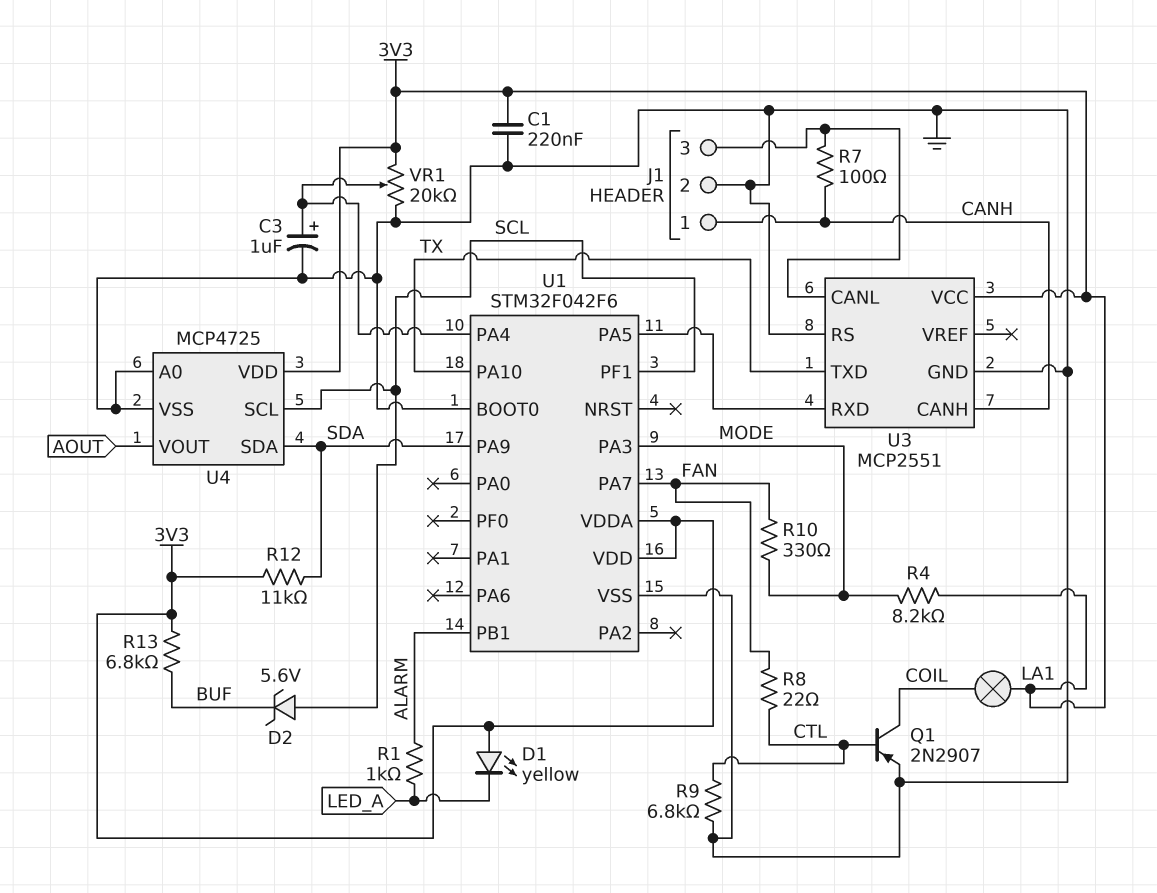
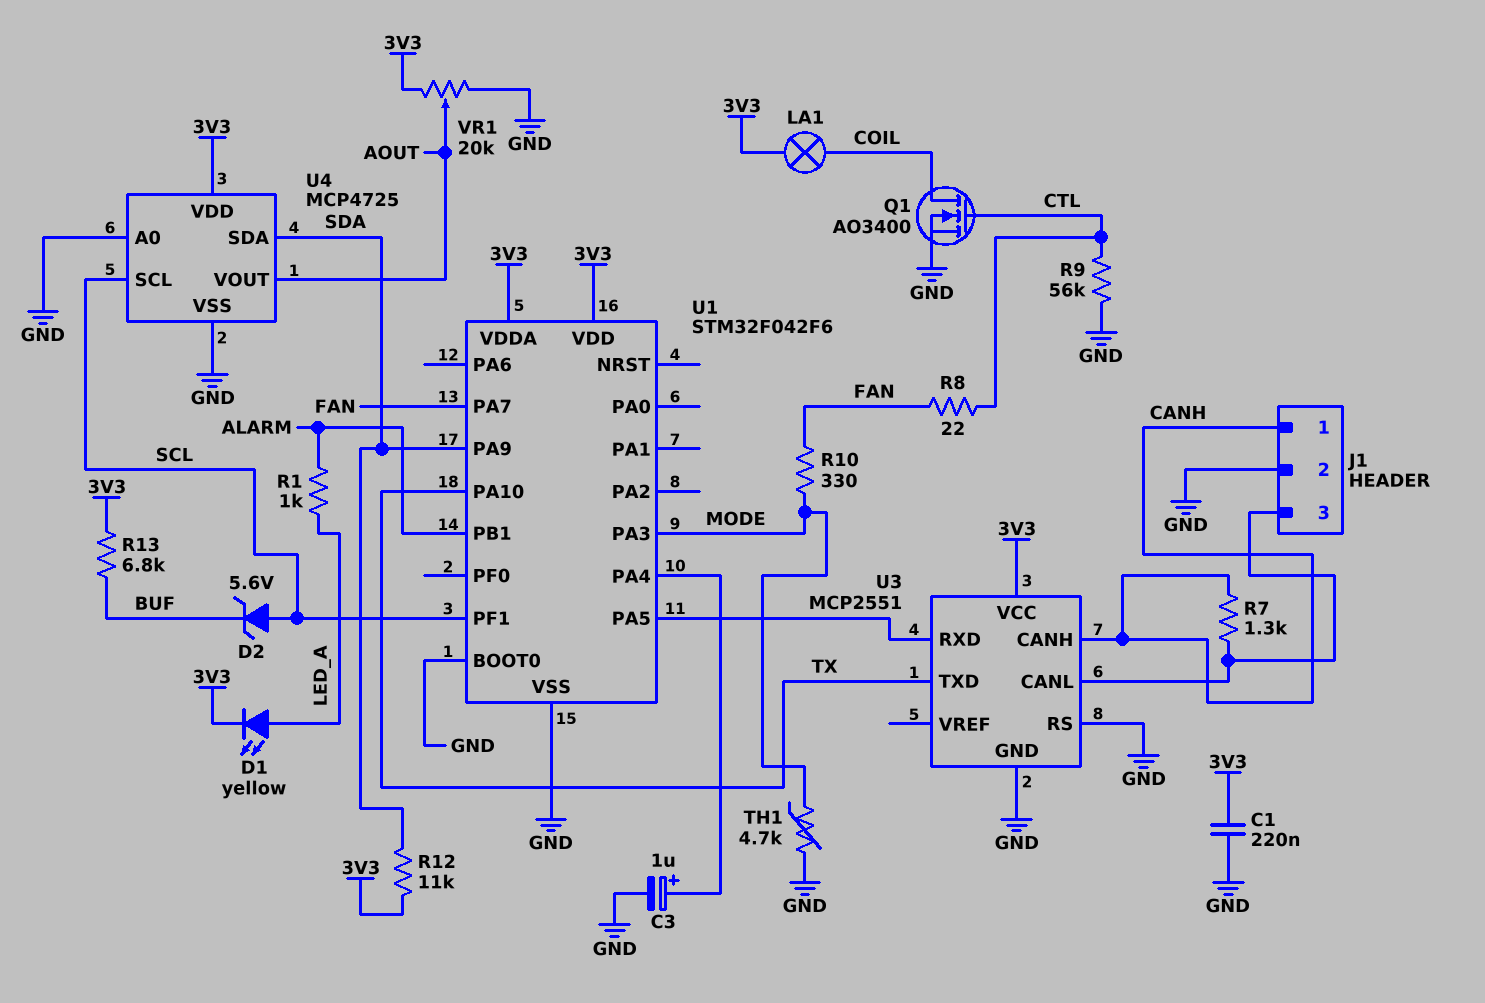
D1: LED yellow (A 3V3, K LED_A) -> LED yellow (A LED_A, K 3V3)
Q1: PNP 2N2907 (B CTL, C COIL, E GND) -> NMOS AO3400 (G CTL, D COIL, S GND)
R4: 8.2k (3V3, MODE) -> none
R7: 100 (CANH, J1/3) -> 1.3k (CANH, J1/3)
R9: 6.8k (CTL, GND) -> 56k (CTL, GND)
TH1: none -> 4.7k (GND, MODE)
VR1: 20k (3V3, GND, wiper U1/PA4) -> 20k (3V3, GND, wiper AOUT)

